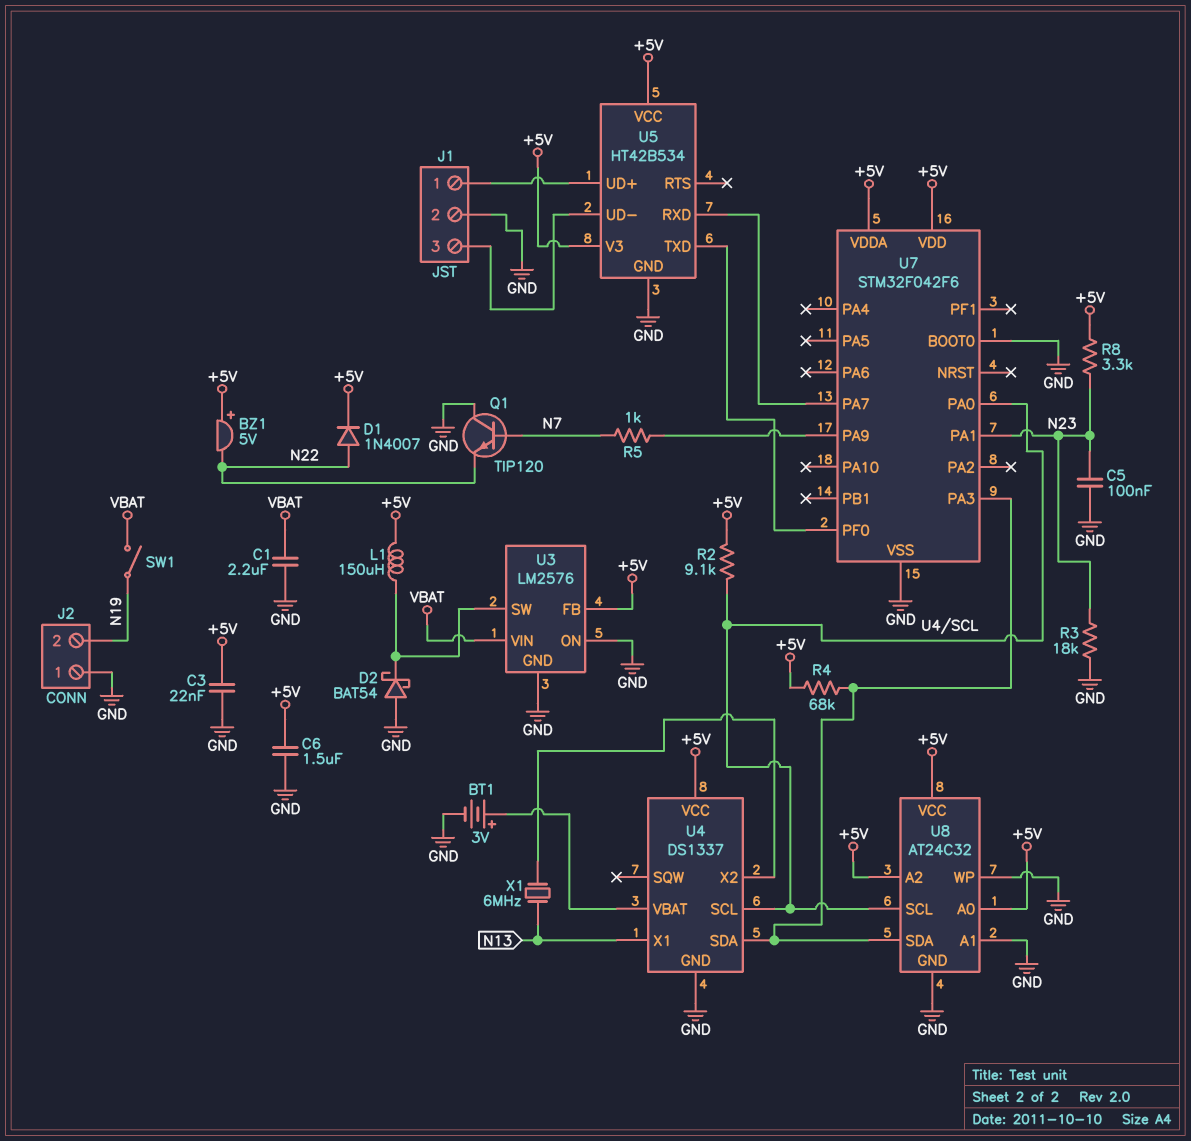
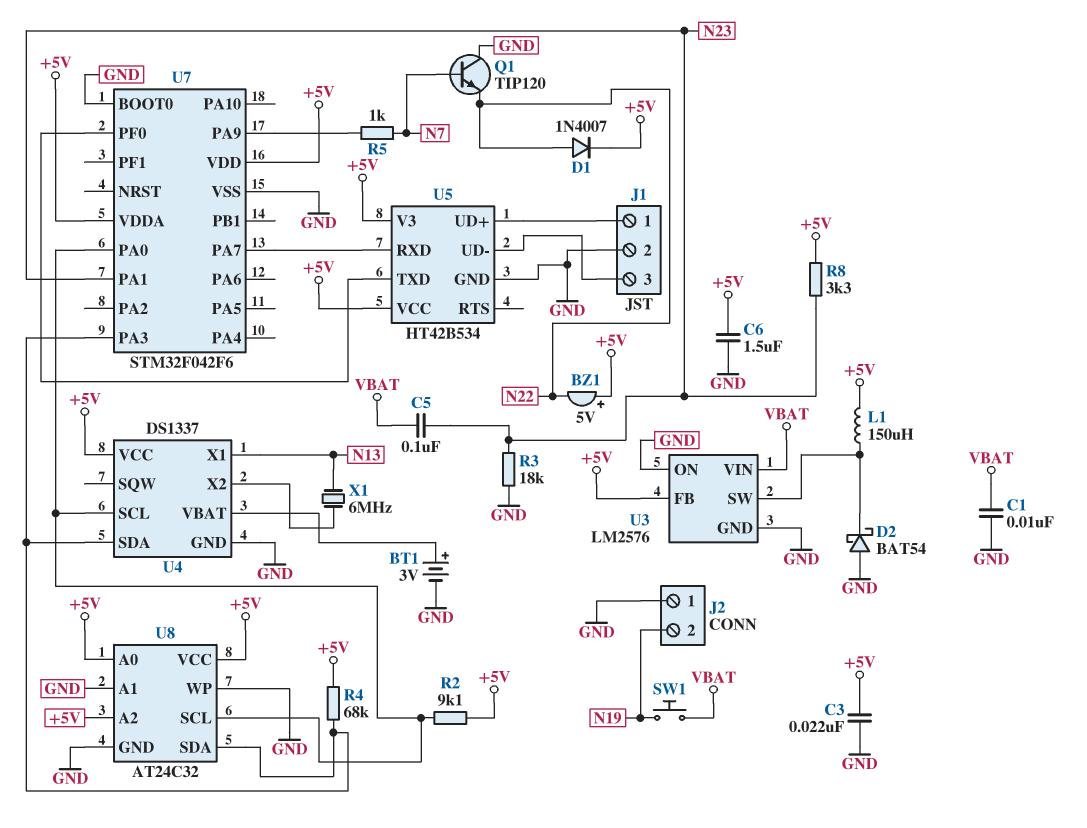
C1: 2.2uF (GND, VBAT) -> 10nF (GND, VBAT)
C5: 100nF (GND, N23) -> 100nF (N23, VBAT)
SW1: switch (N19, VBAT) -> button (N19, VBAT)

